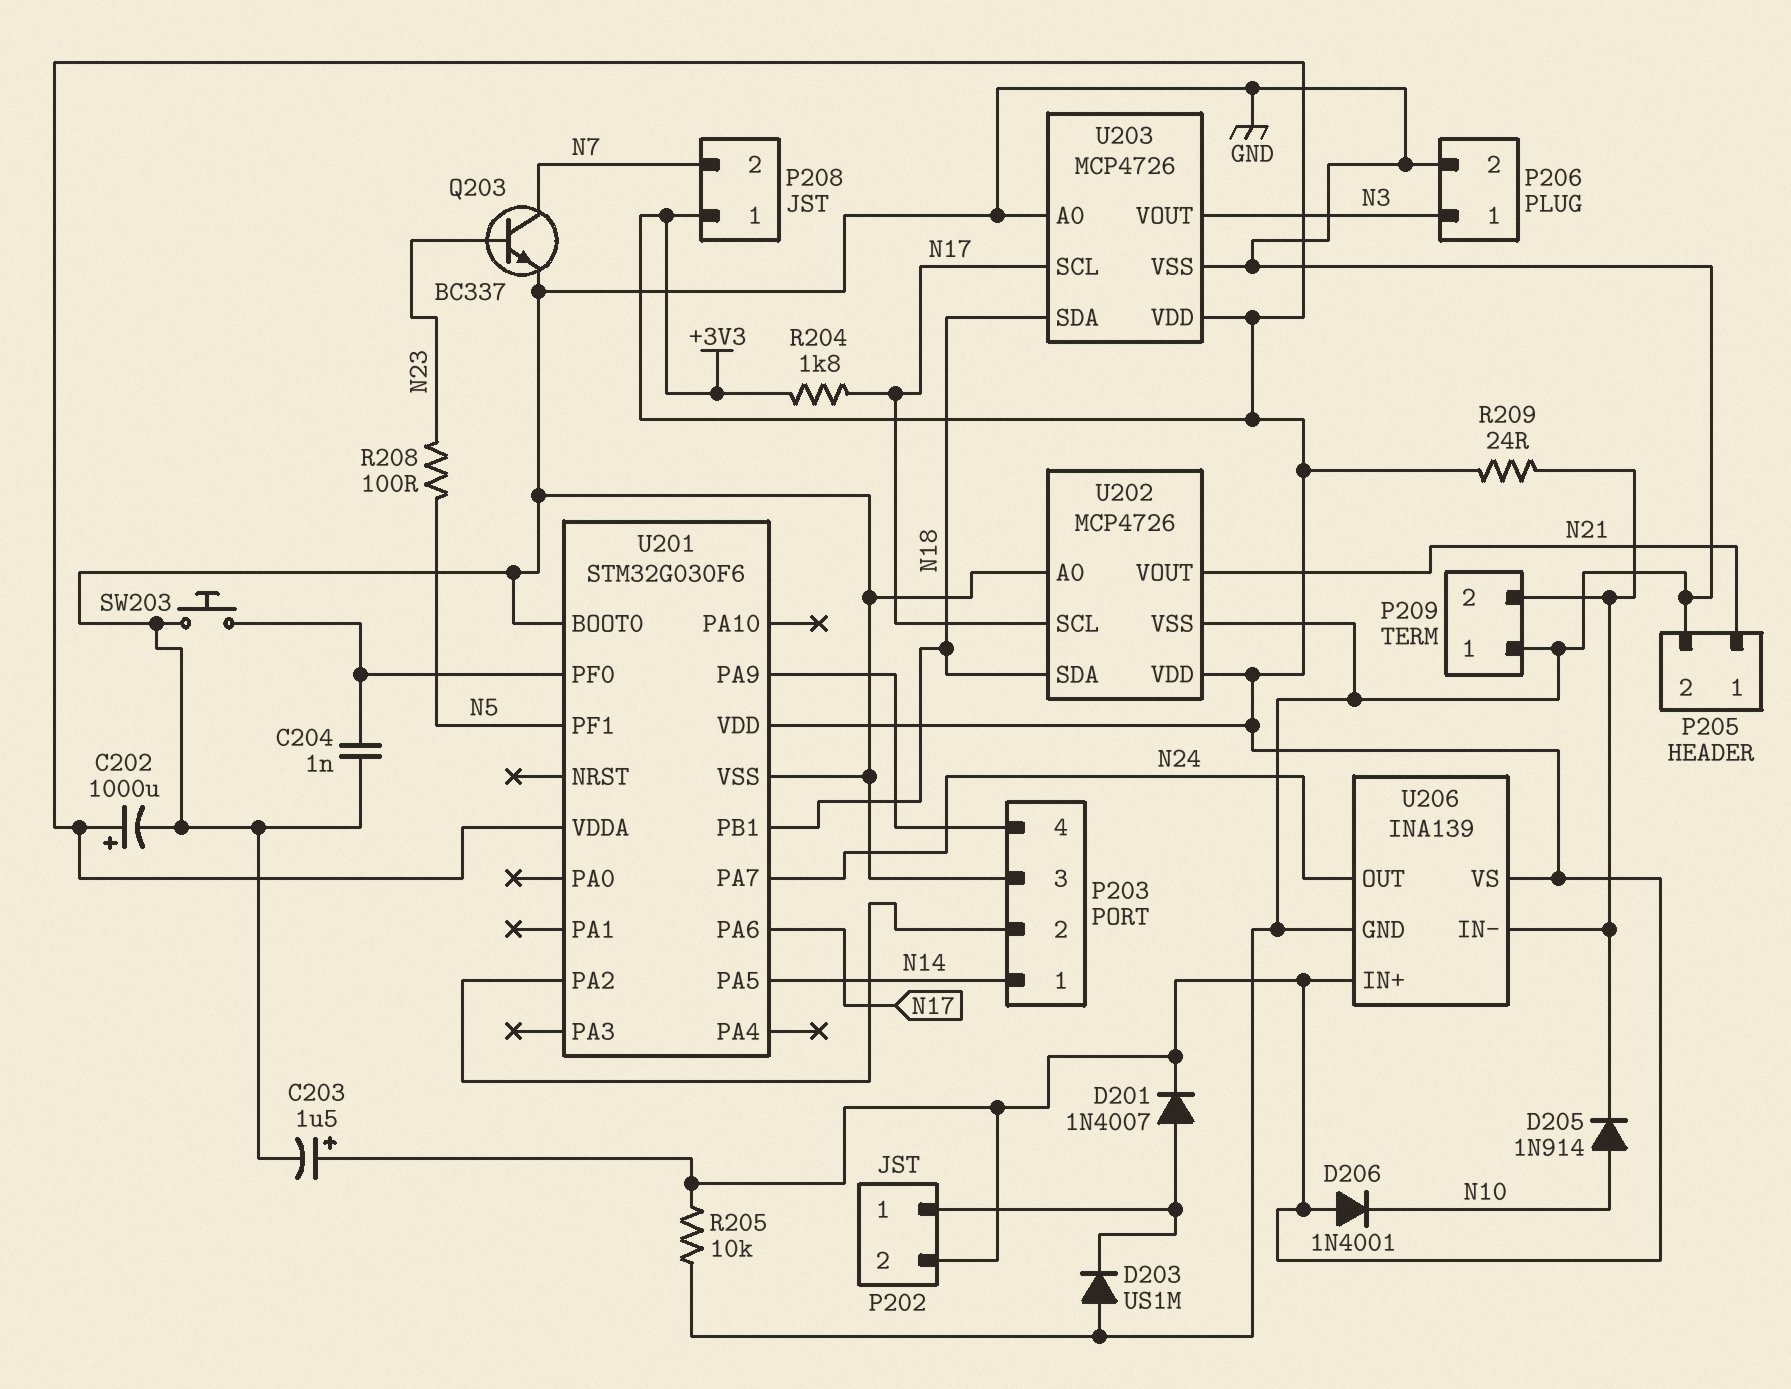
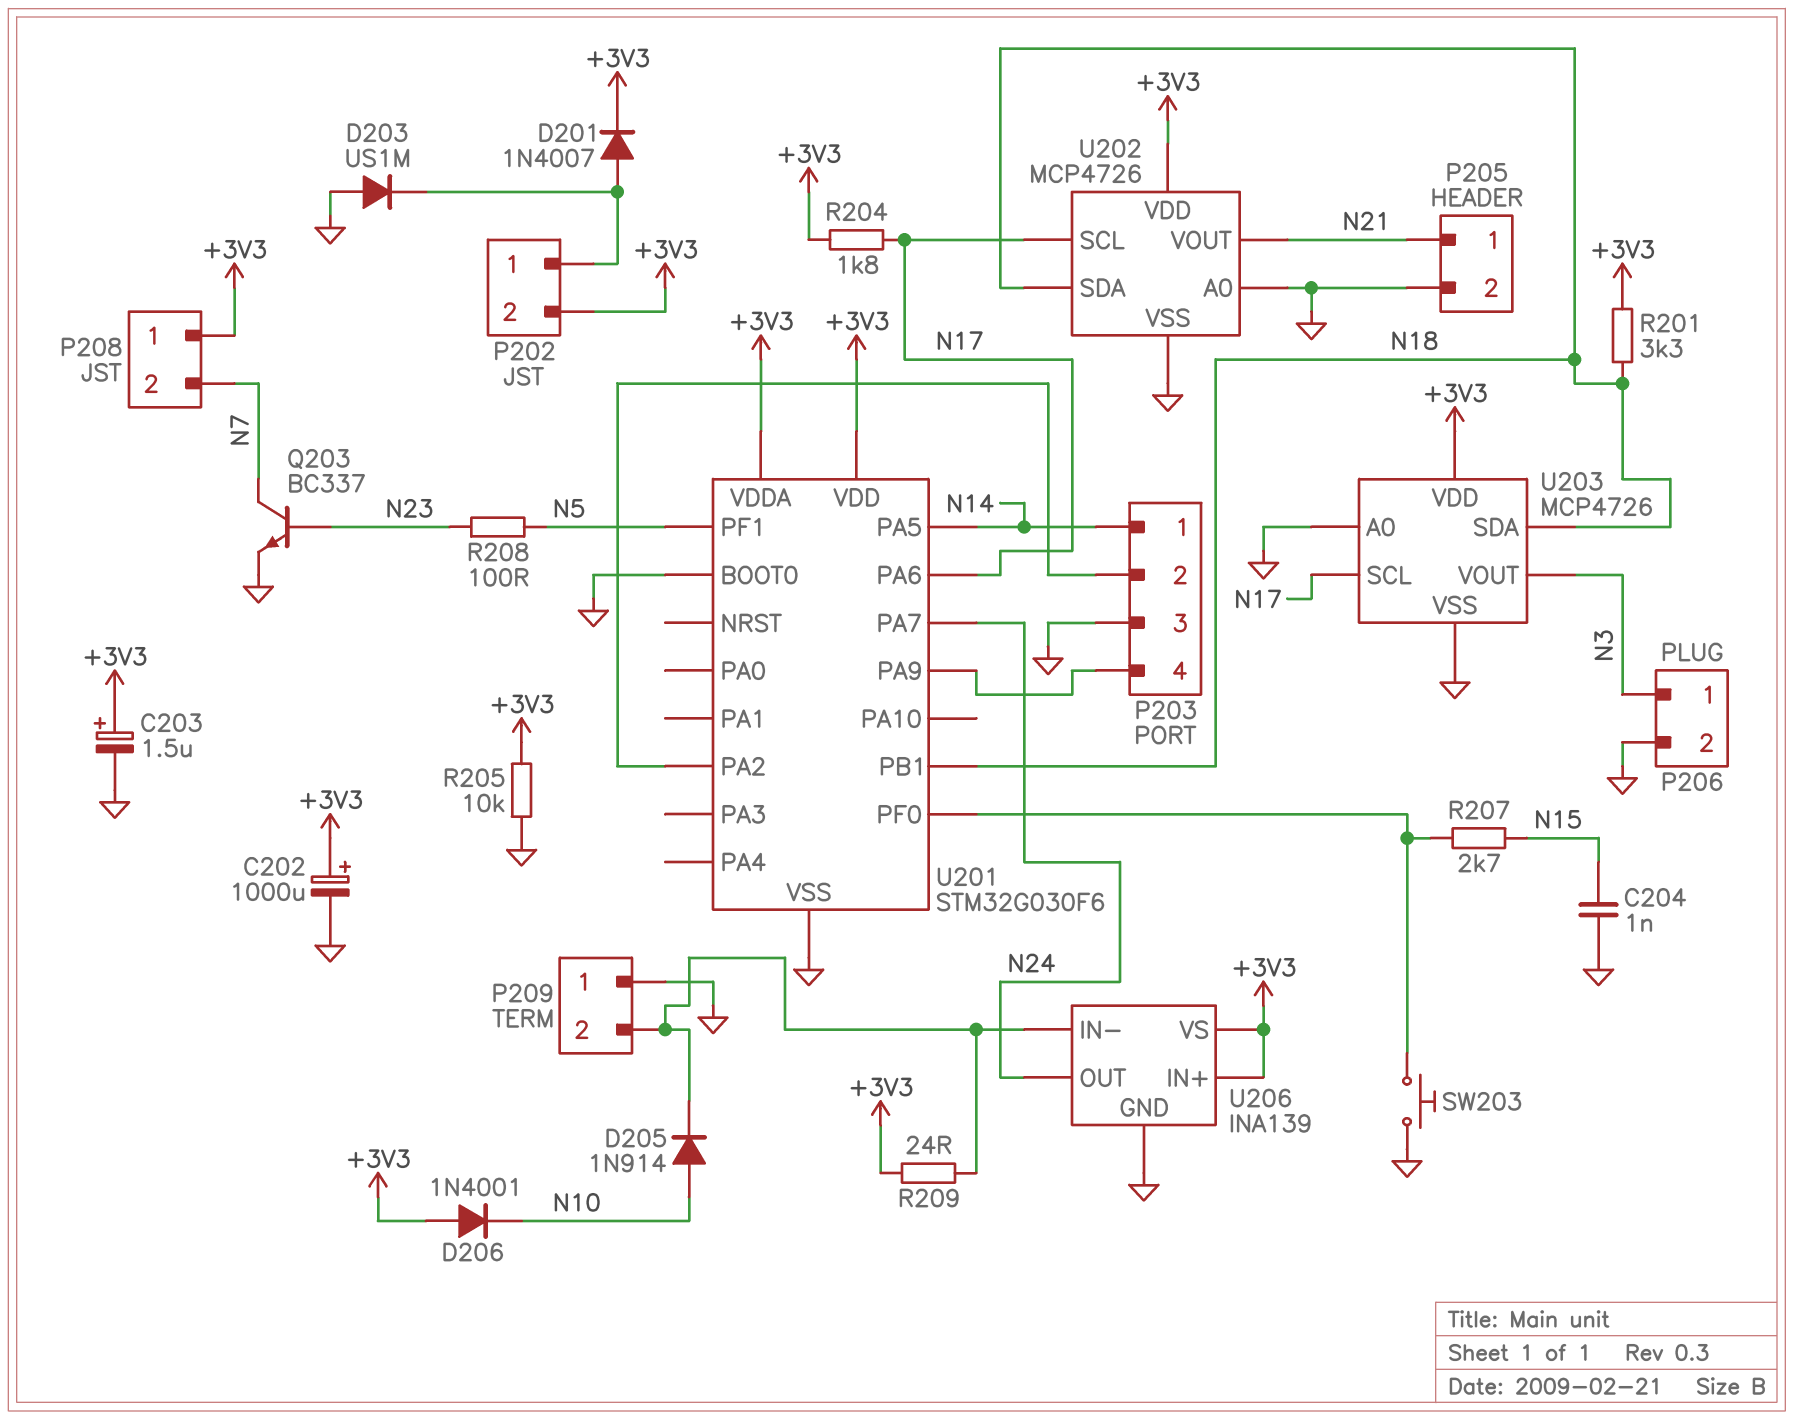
C204: 1nF (GND, U201/PF0) -> 1nF (GND, N15)
R201: none -> 3.3k (+3V3, N18)
R207: none -> 2.7k (N15, U201/PF0)

